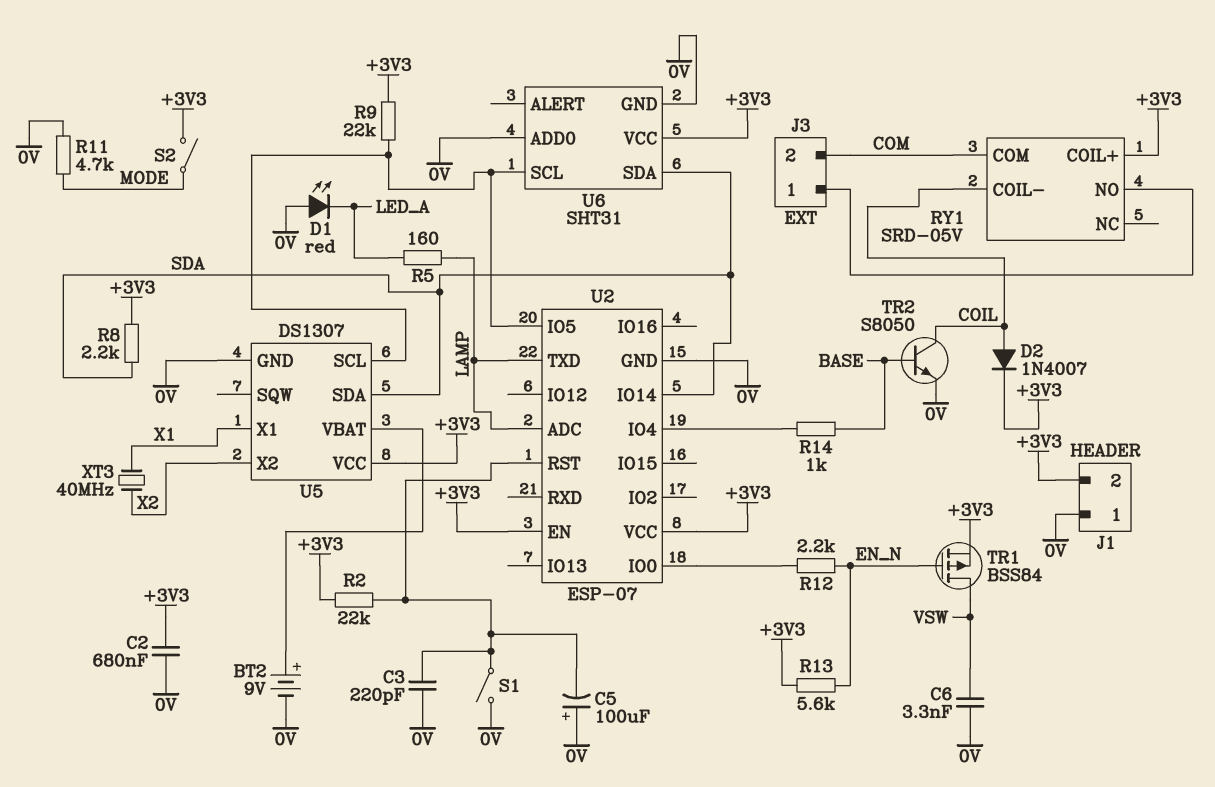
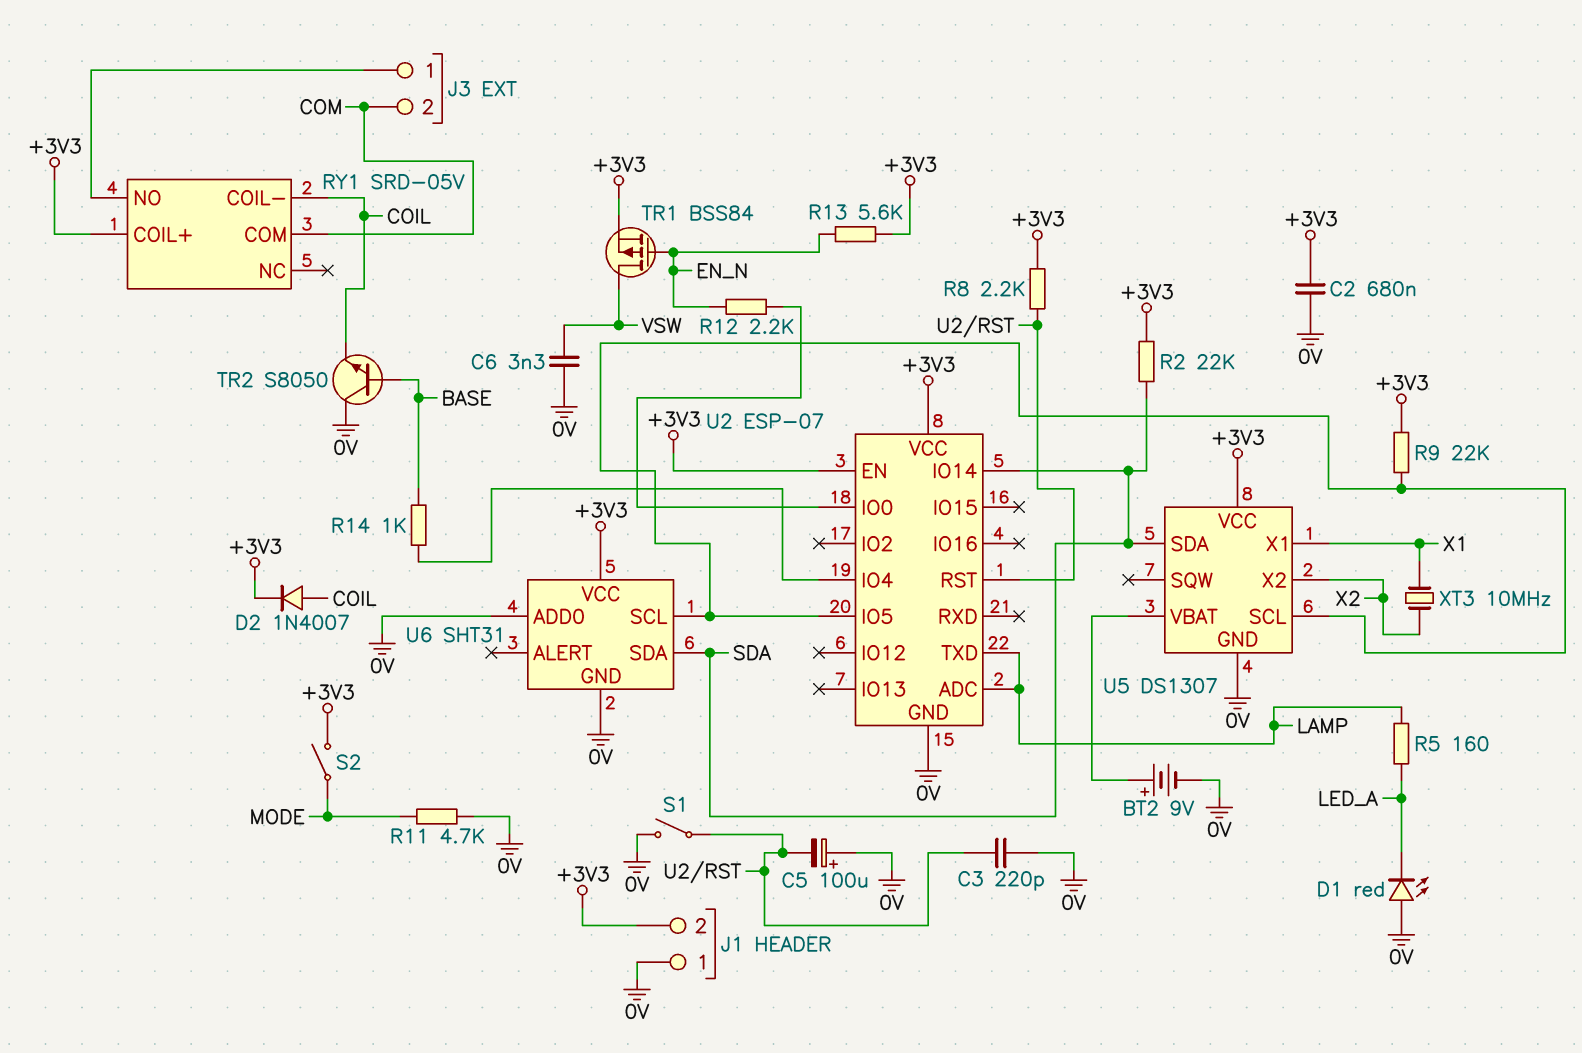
R2: 22k (+3V3, U2/RST) -> 22k (+3V3, SDA)
R8: 2.2k (+3V3, SDA) -> 2.2k (+3V3, U2/RST)
TR2: NPN S8050 (B BASE, C COIL, E 0V) -> NPN S8050 (B BASE, C 0V, E COIL)
XT3: 40MHz (X1, X2) -> 10MHz (X1, X2)

